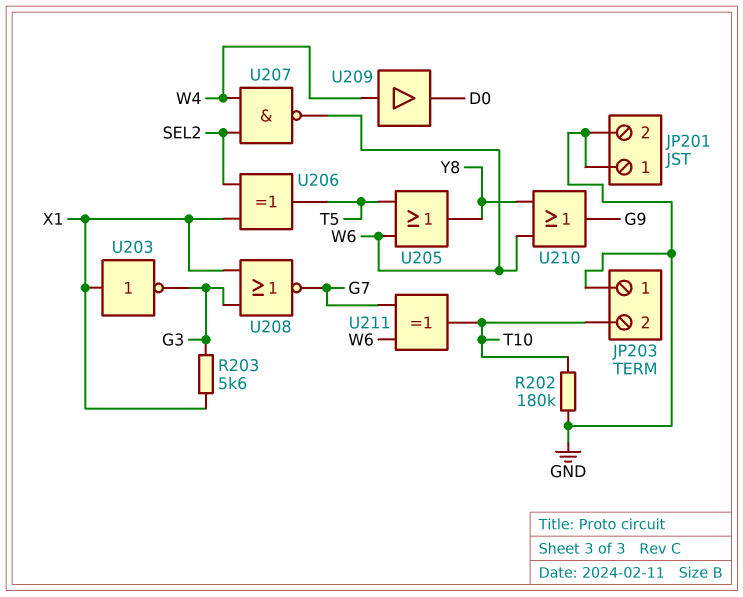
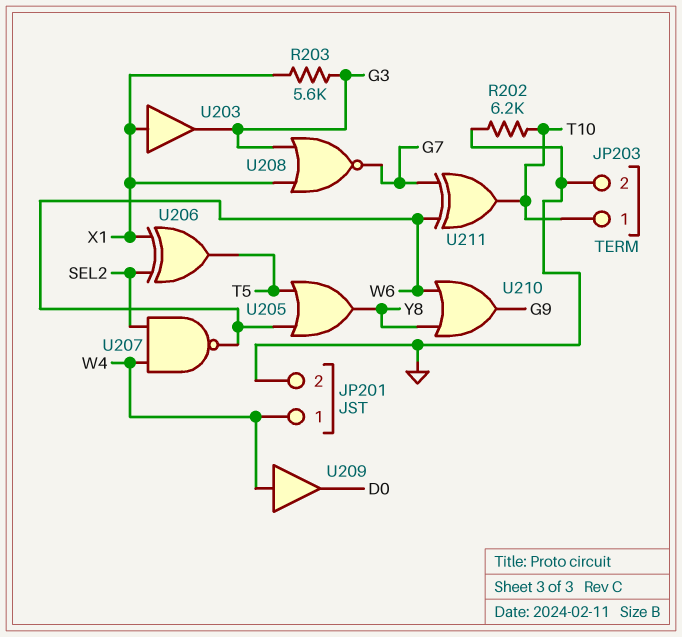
JP201 pin 1: GND -> W4
JP203 pin 1: GND -> T10
JP203 pin 2: T10 -> GND
R202: 180k (GND, T10) -> 6.2k (GND, T10)
U203: NOT (in X1, out G3) -> buffer (in X1, out G3)

